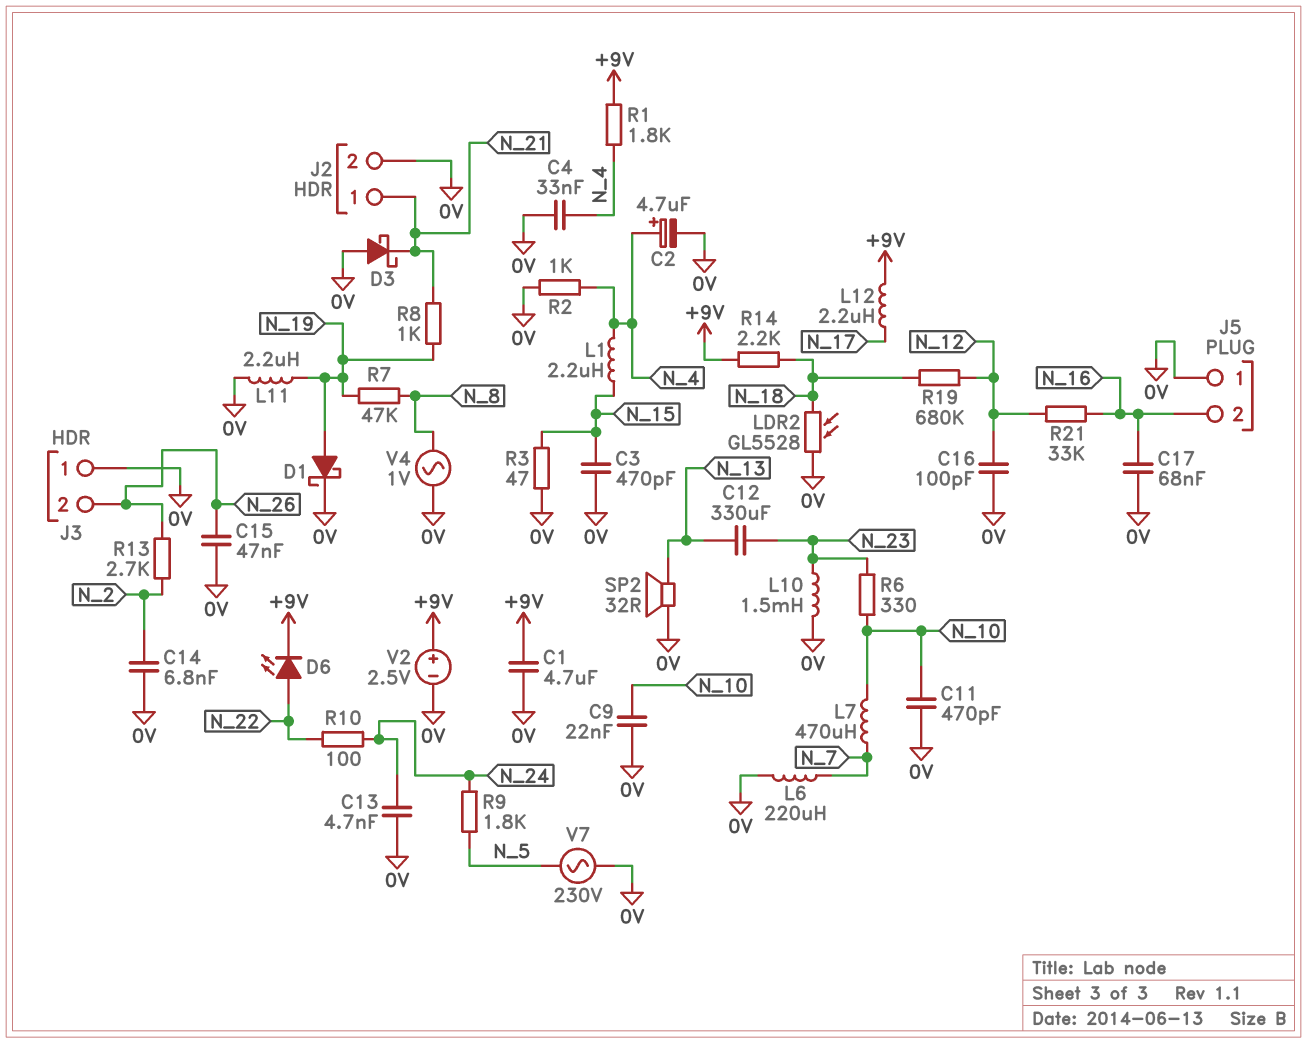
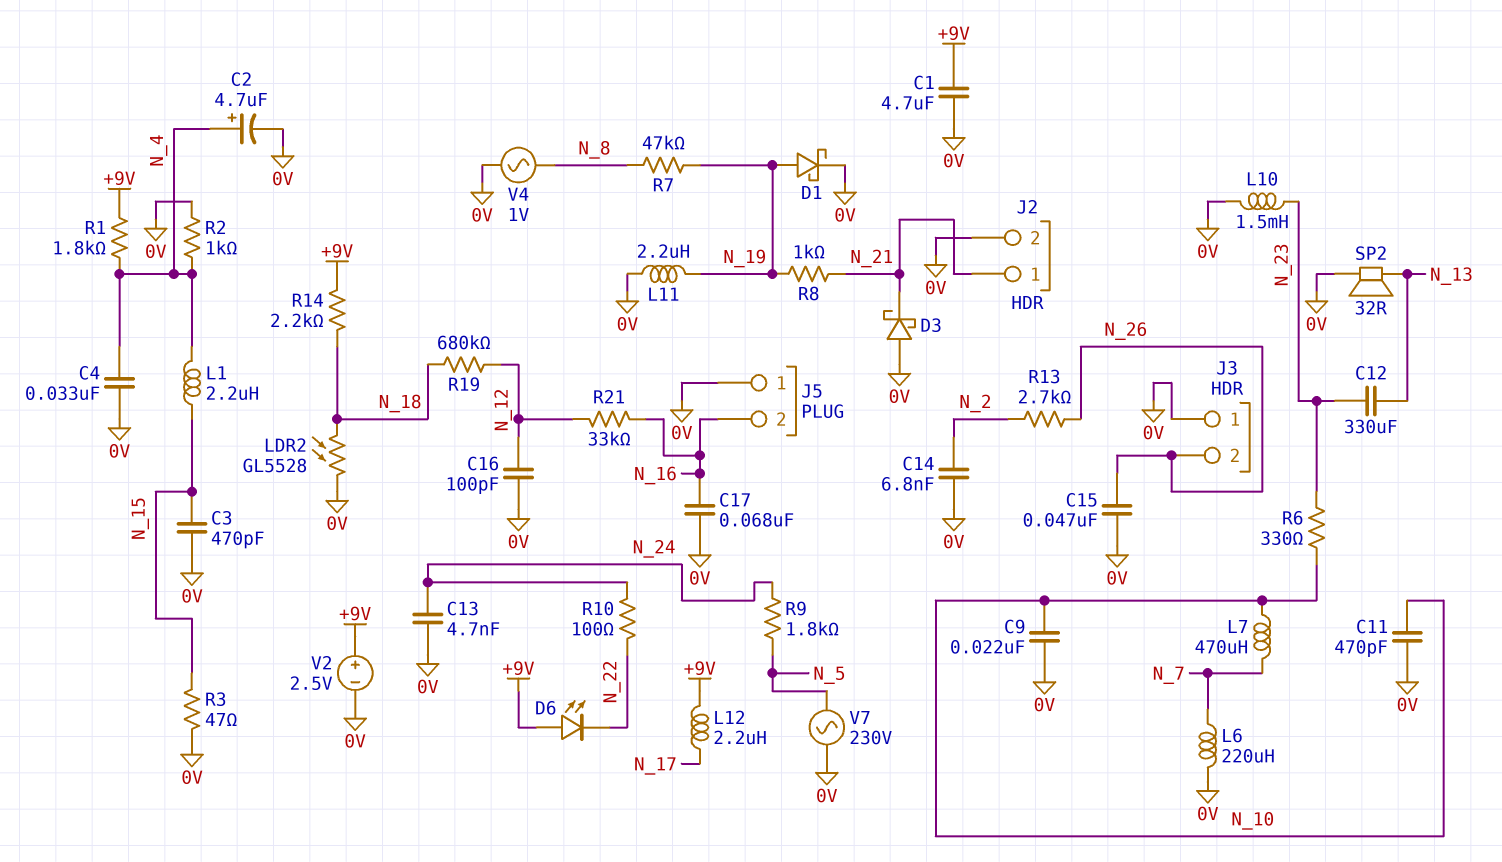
D6: LED (A N_22, K +9V) -> LED (A +9V, K N_22)

